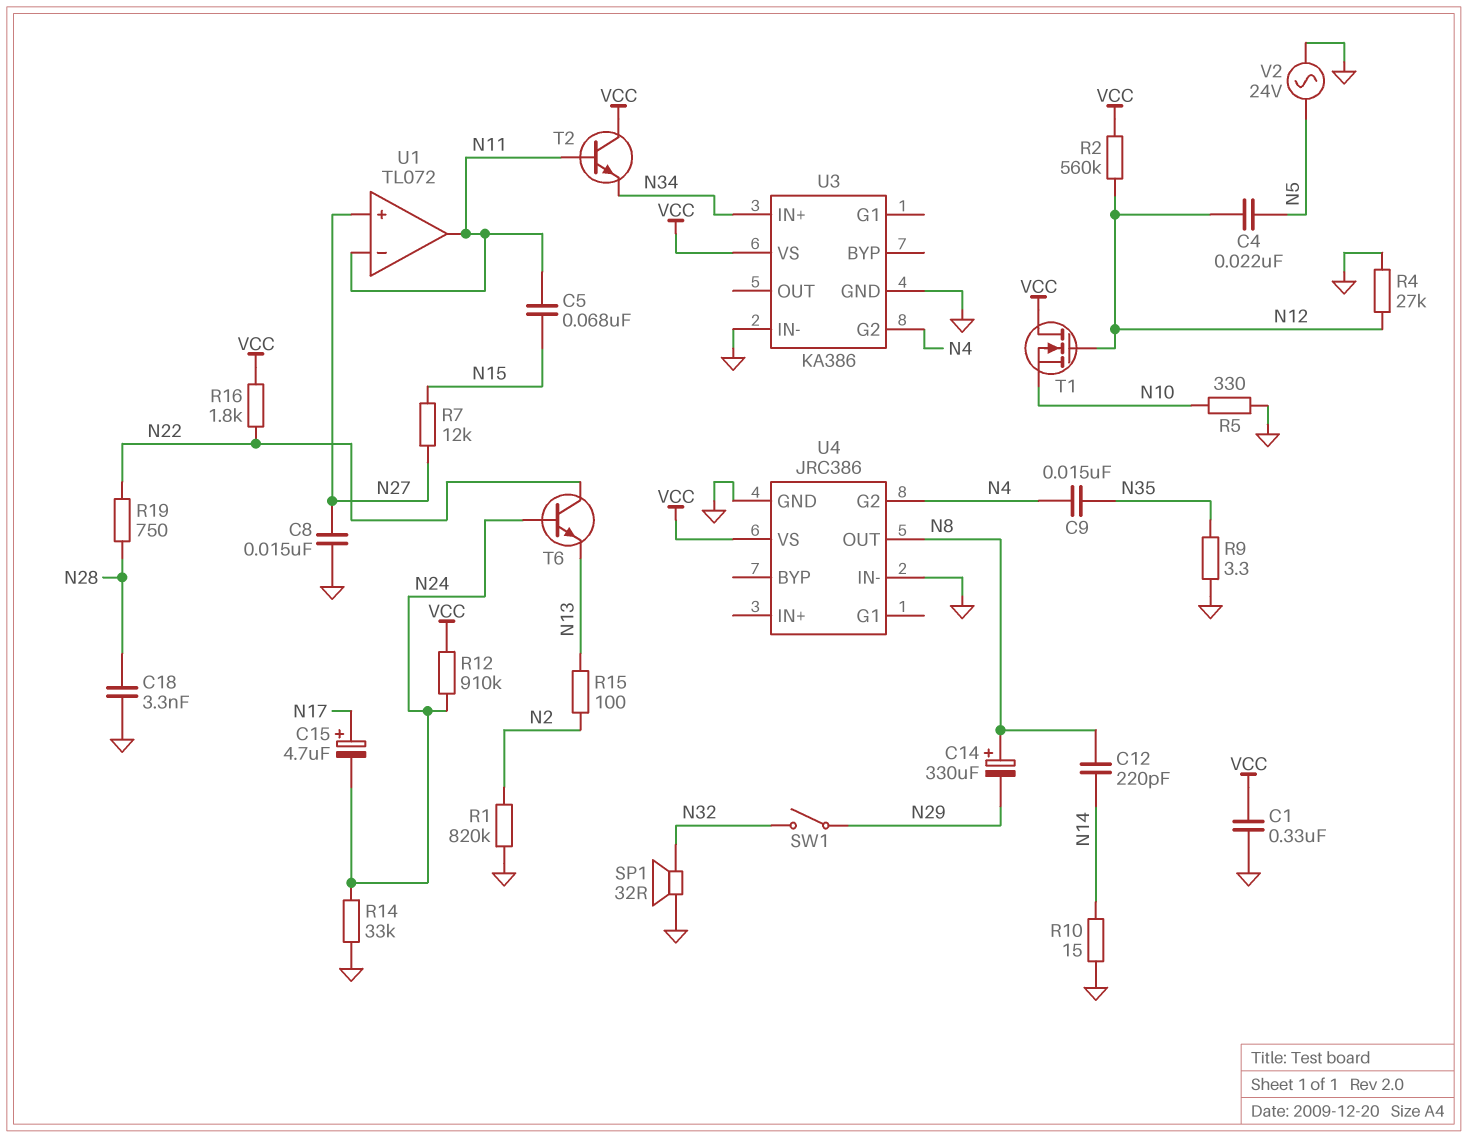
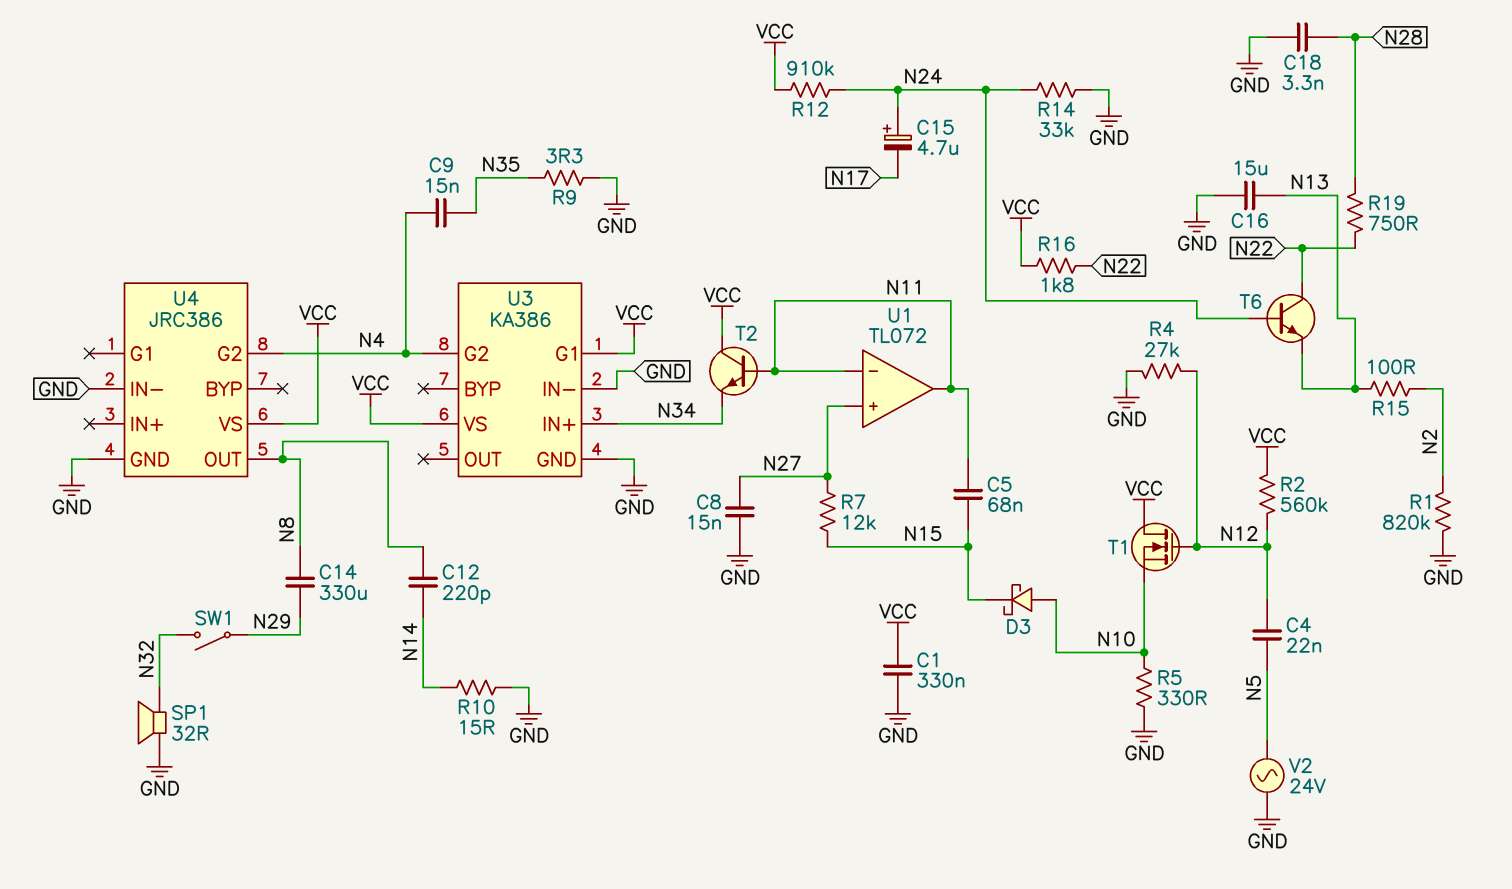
C14: 330uF (plus N8, minus N29) -> 330uF (N8, N29)
C15: 4.7uF (plus N17, minus N24) -> 4.7uF (plus N24, minus N17)
C16: none -> 15uF (GND, N13)
D3: none -> schottky (A N10, K N15)
U3 pin G1: none -> VCC

